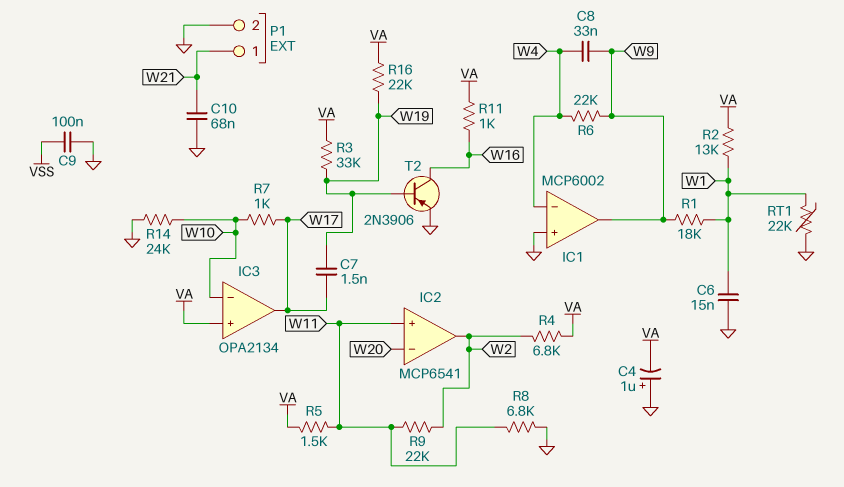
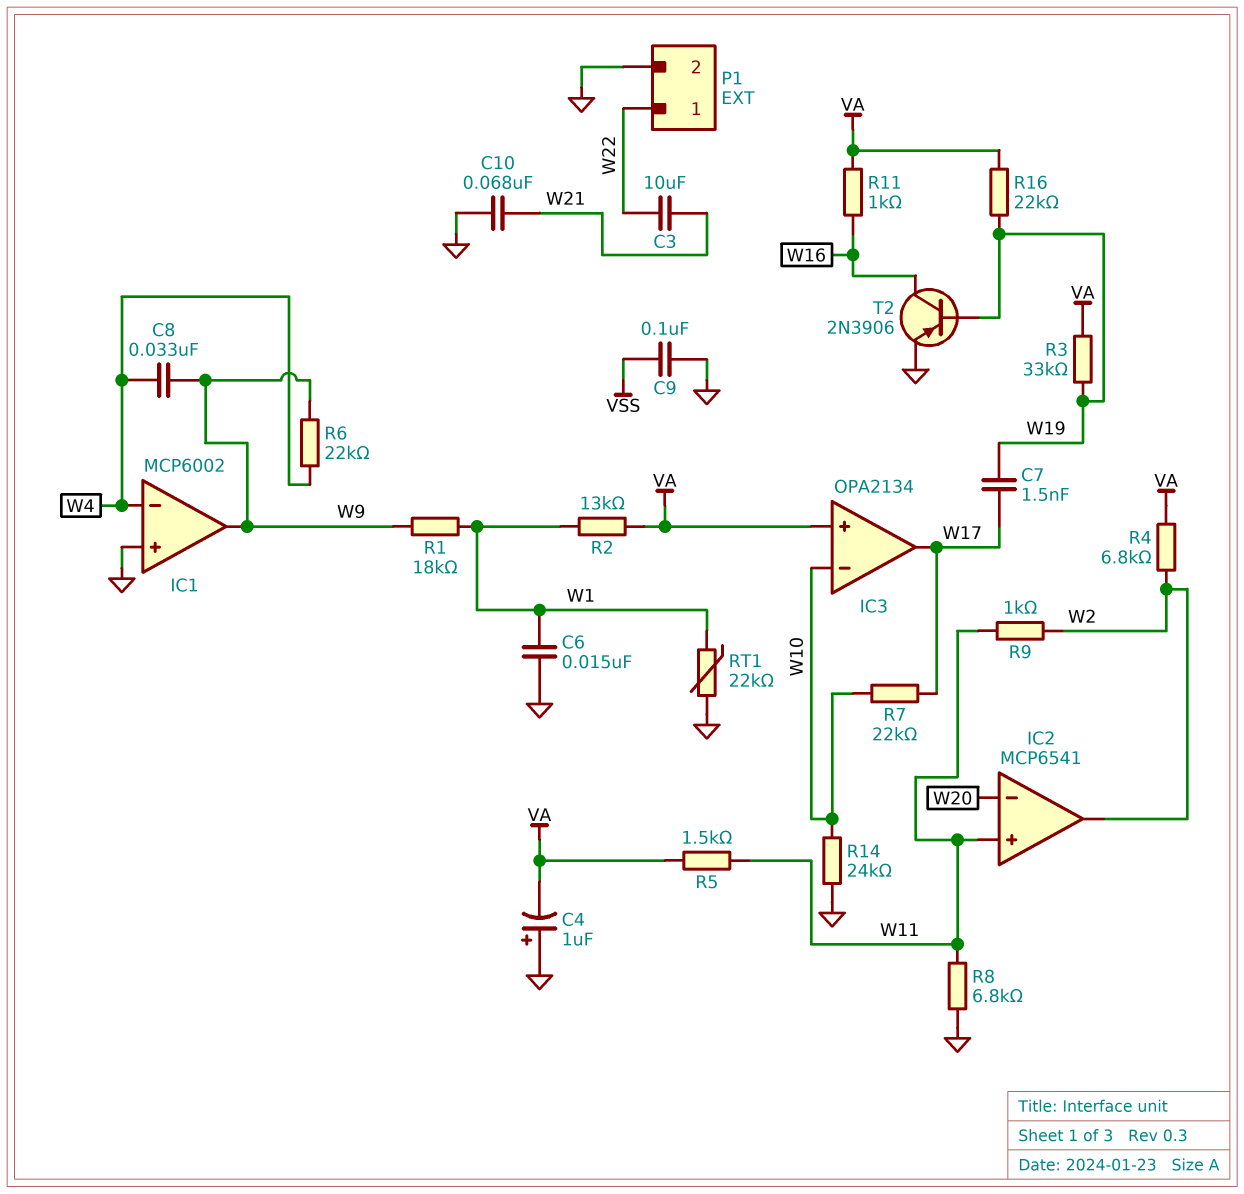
C3: none -> 10uF (W21, W22)
P1 pin 1: W21 -> W22
R7: 1k (W10, W17) -> 22k (W10, W17)
R9: 22k (W2, W11) -> 1k (W2, W11)

